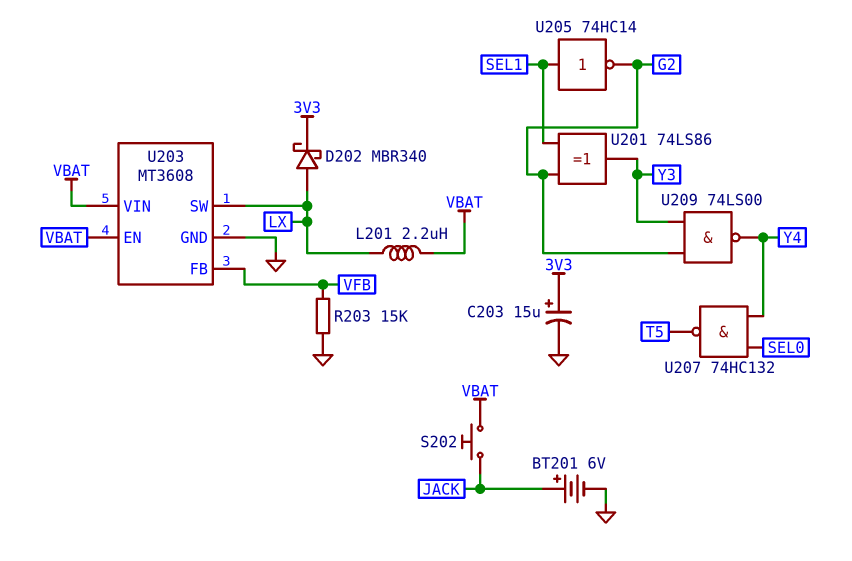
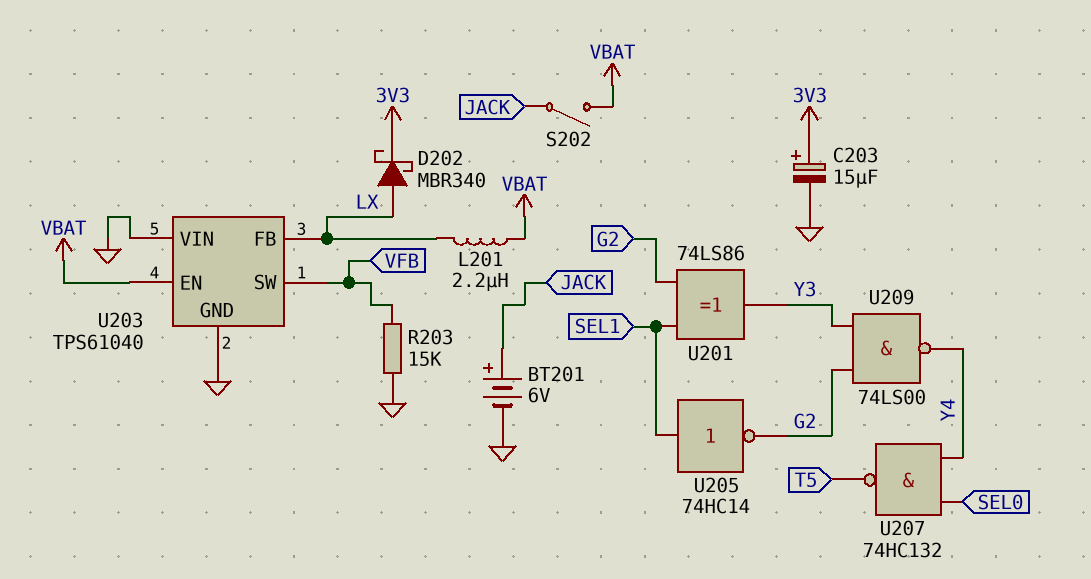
S202: button (JACK, VBAT) -> switch (JACK, VBAT)
U203: MT3608 -> TPS61040
U203 pin FB: VFB -> LX
U203 pin SW: LX -> VFB
U203 pin VIN: VBAT -> GND

